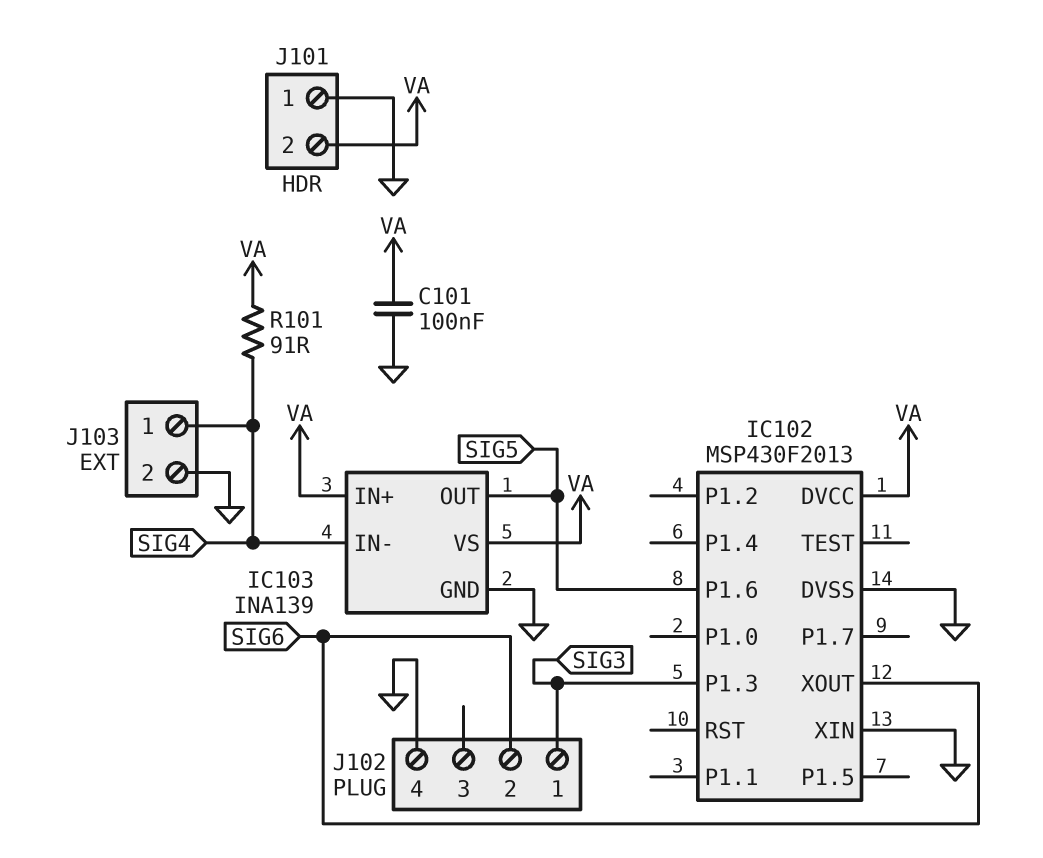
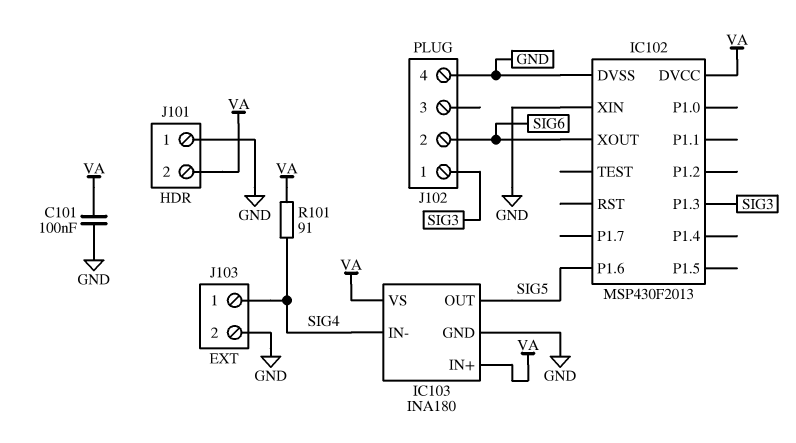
IC103: INA139 -> INA180

